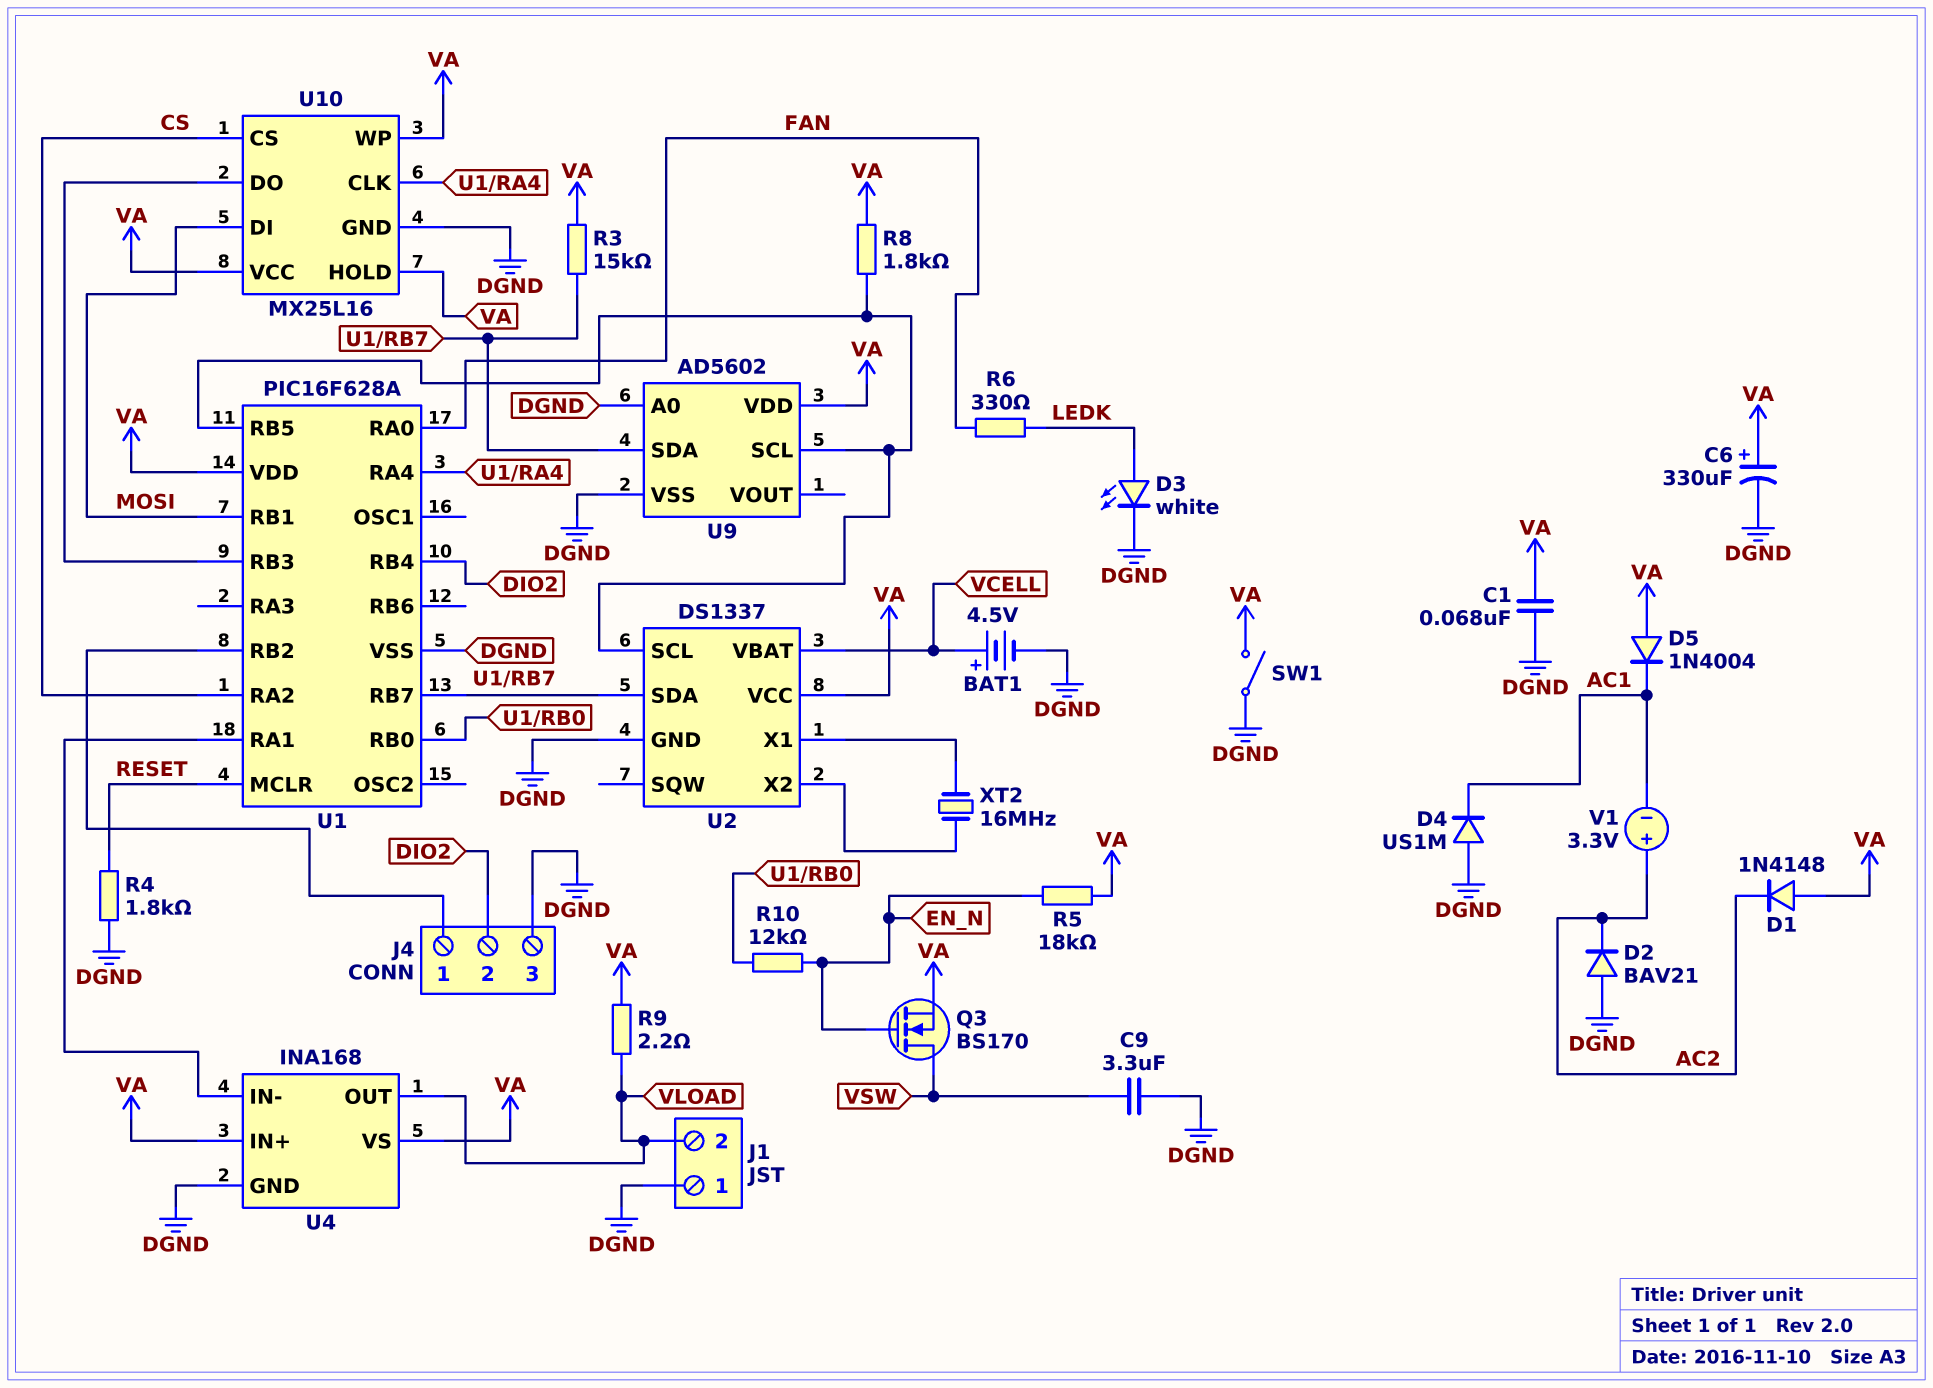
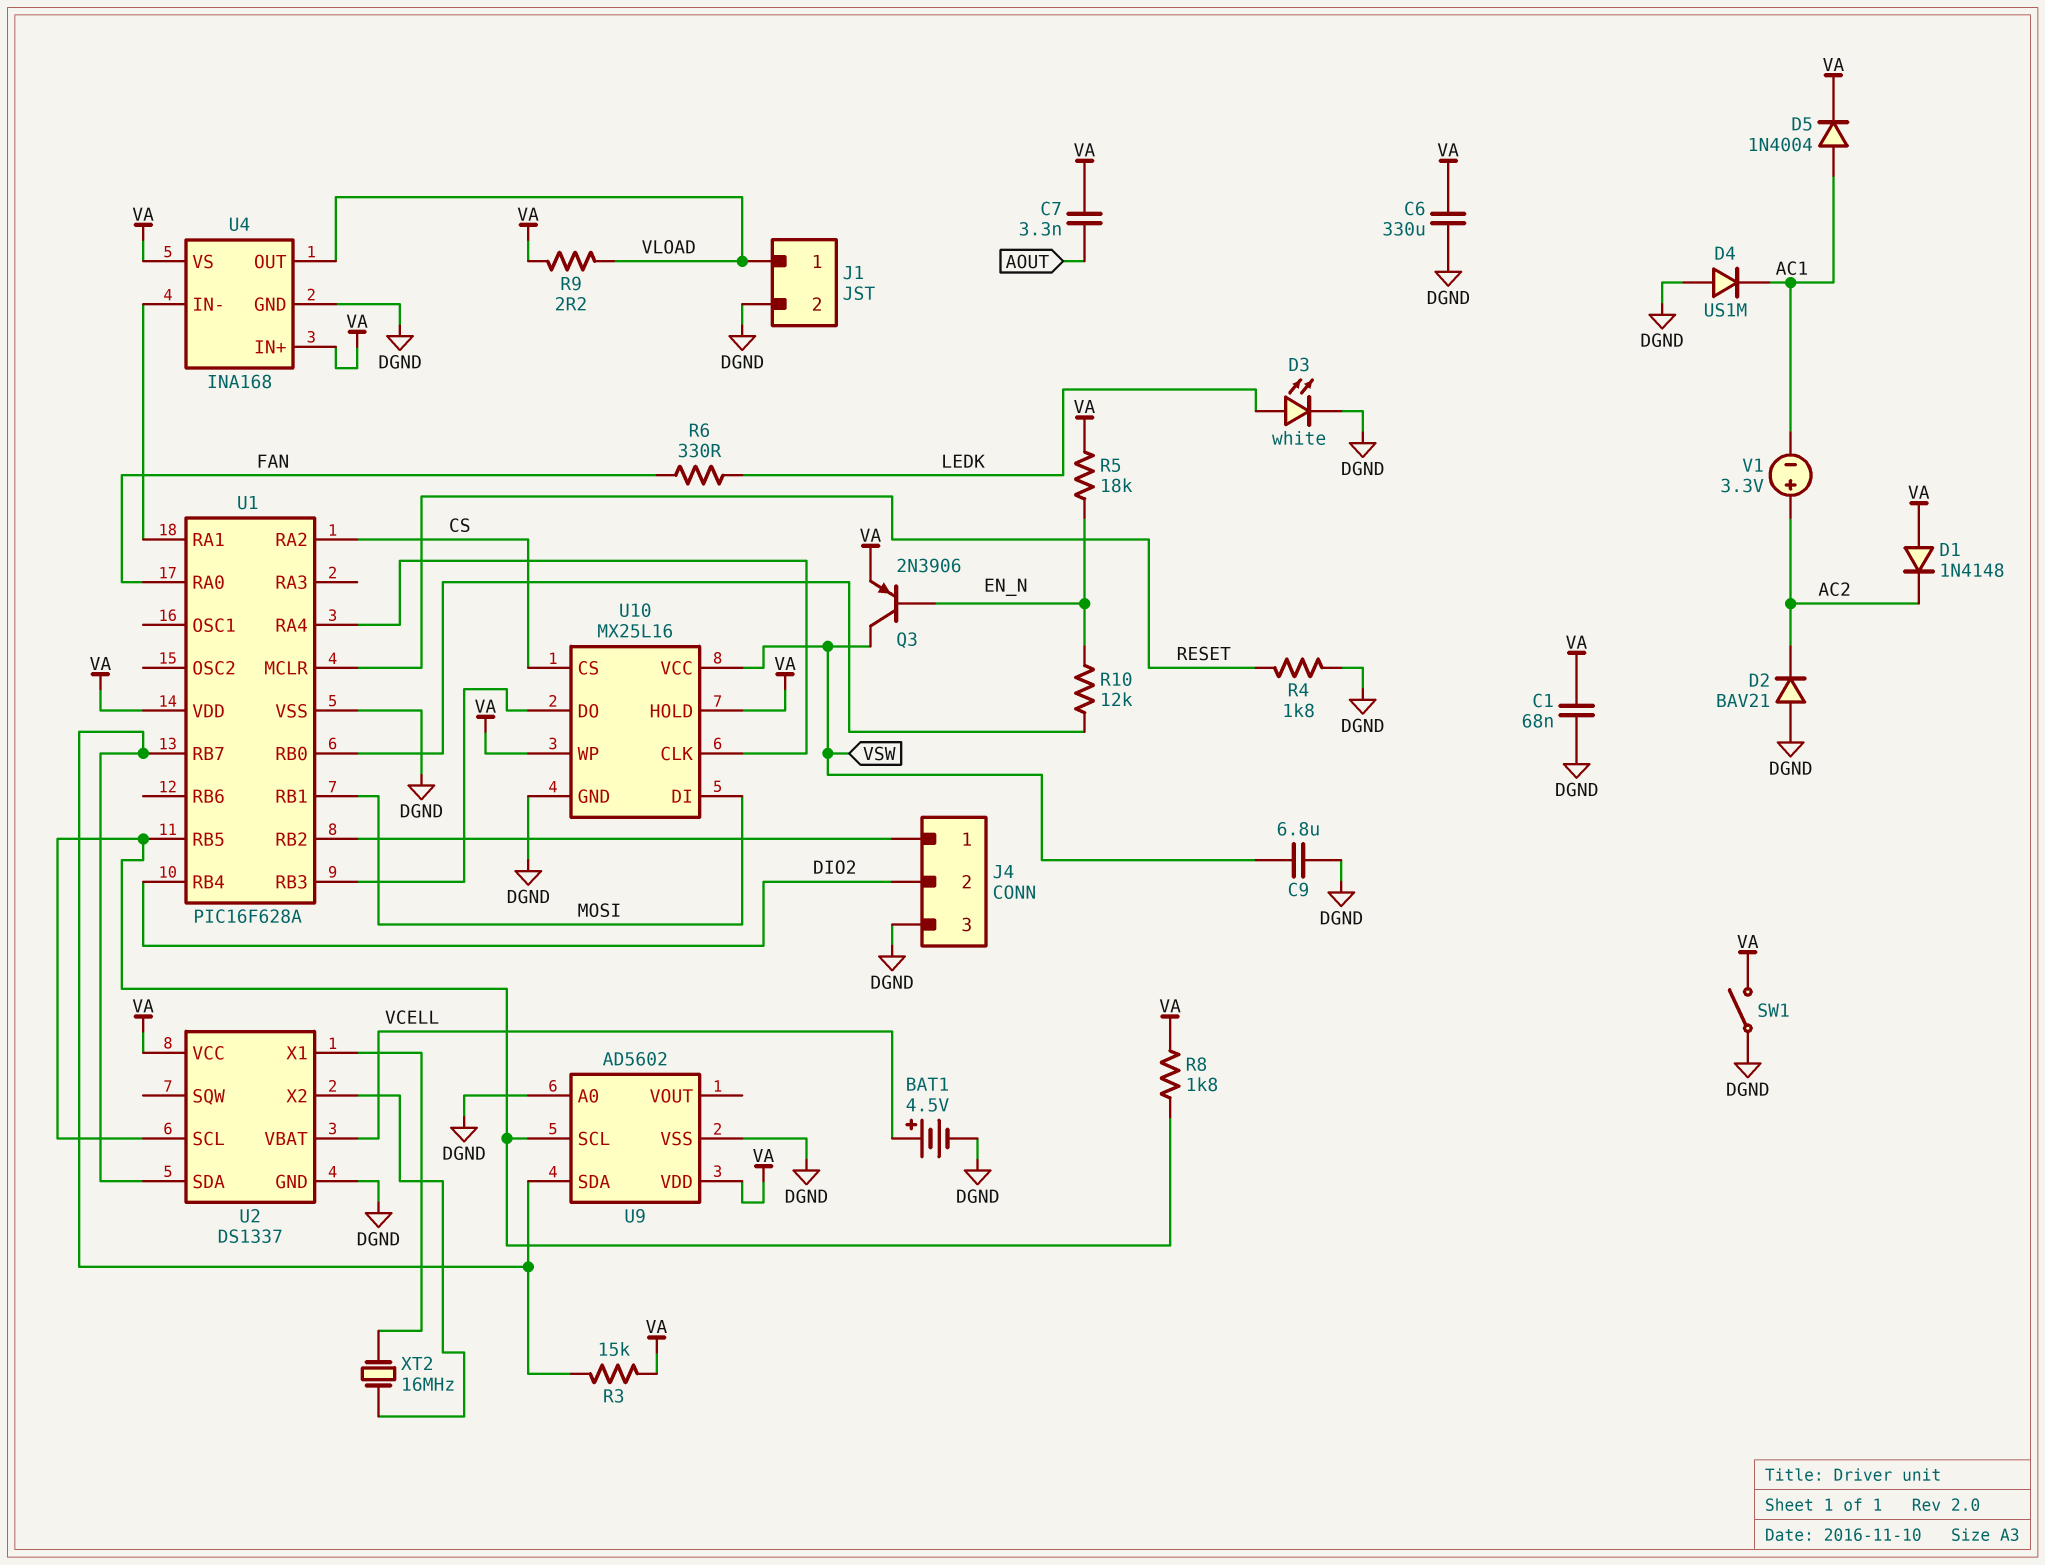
C6: 330uF (plus VA, minus DGND) -> 330uF (DGND, VA)
C7: none -> 3.3nF (AOUT, VA)
C9: 3.3uF (DGND, VSW) -> 6.8uF (DGND, VSW)
D5: diode 1N4004 (A VA, K AC1) -> diode 1N4004 (A AC1, K VA)
J1 pin 1: DGND -> VLOAD
J1 pin 2: VLOAD -> DGND
Q3: NMOS BS170 (G EN_N, D VSW, S VA) -> PNP 2N3906 (B EN_N, C VSW, E VA)
U10 pin VCC: VA -> VSW

